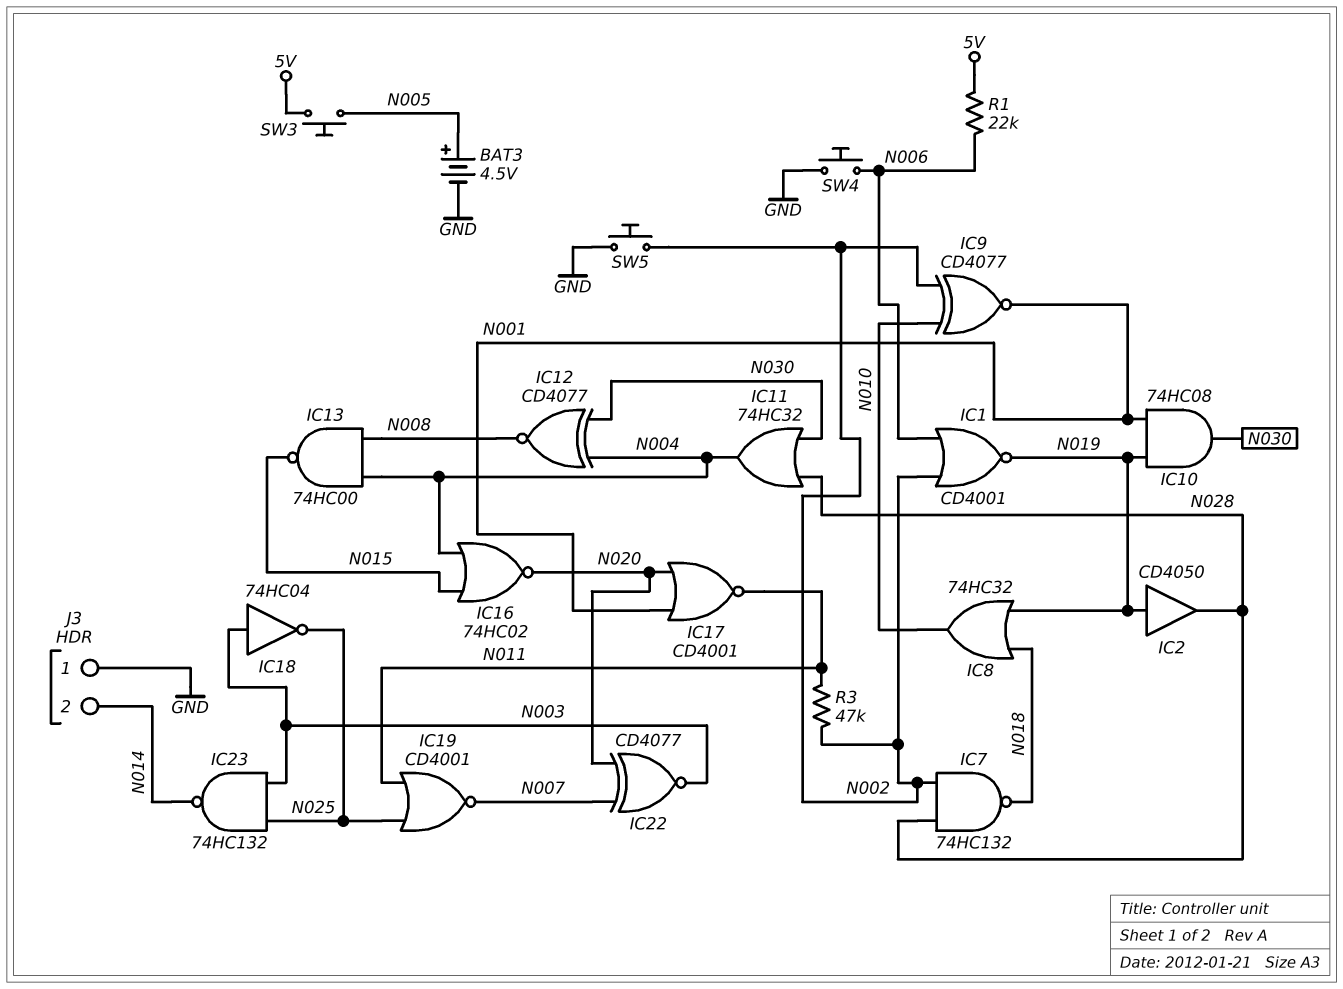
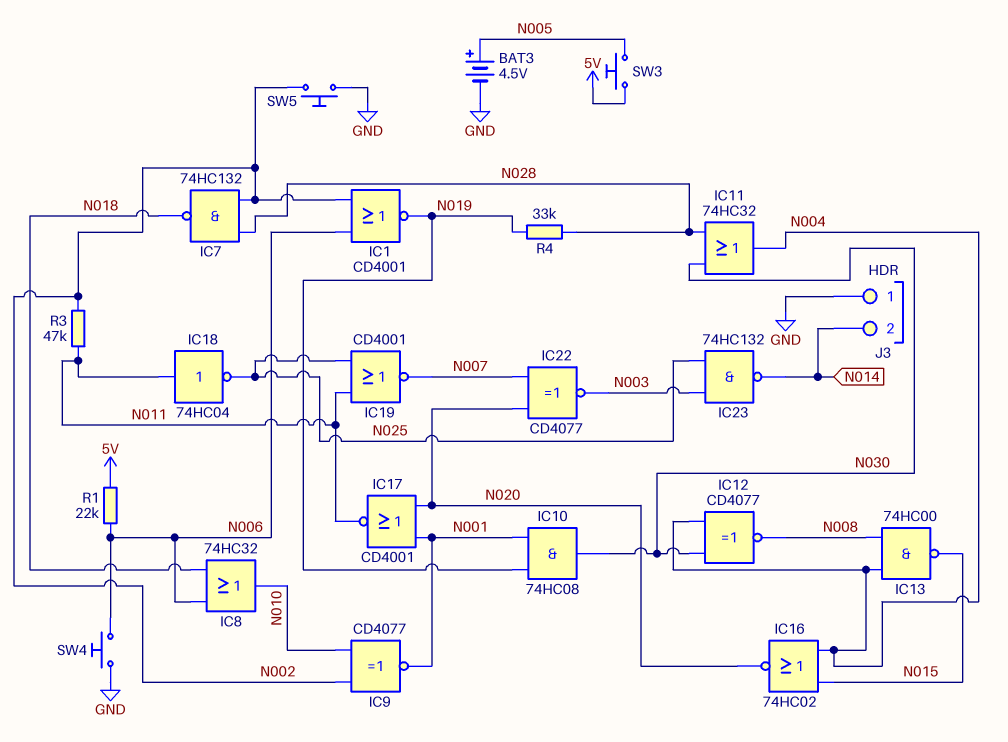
IC2: buffer CD4050 (in N019, out N028) -> none
IC8: OR 74HC32 (in N018, in N019, out N010) -> OR 74HC32 (in N006, in N018, out N010)
IC18: NOT 74HC04 (in N003, out N025) -> NOT 74HC04 (in N011, out N025)
R4: none -> 33k (N019, N028)

